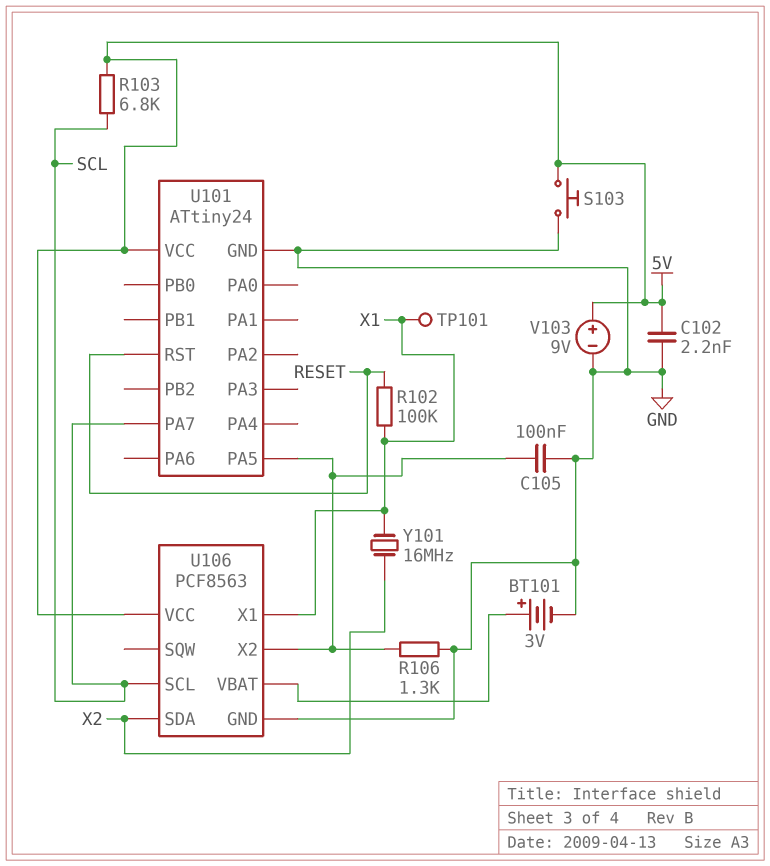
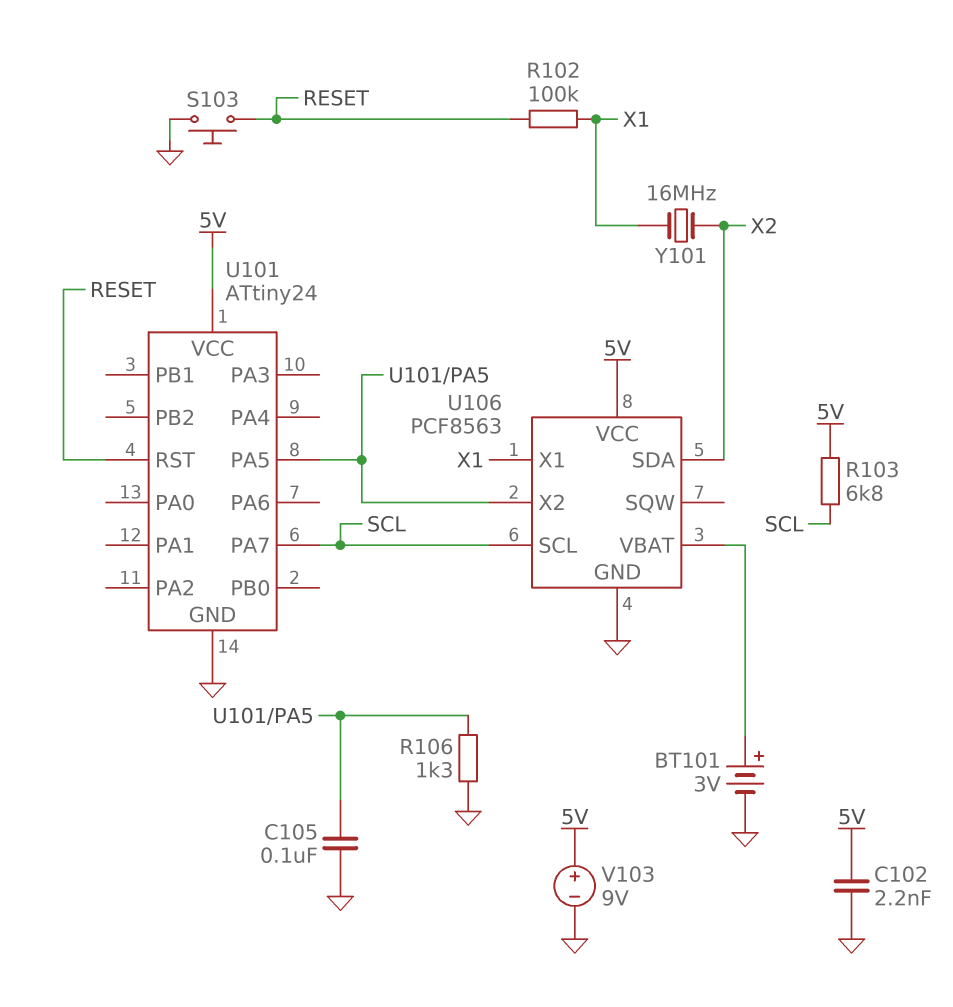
S103: button (5V, GND) -> button (GND, RESET)
TP101: test point (X1) -> none

